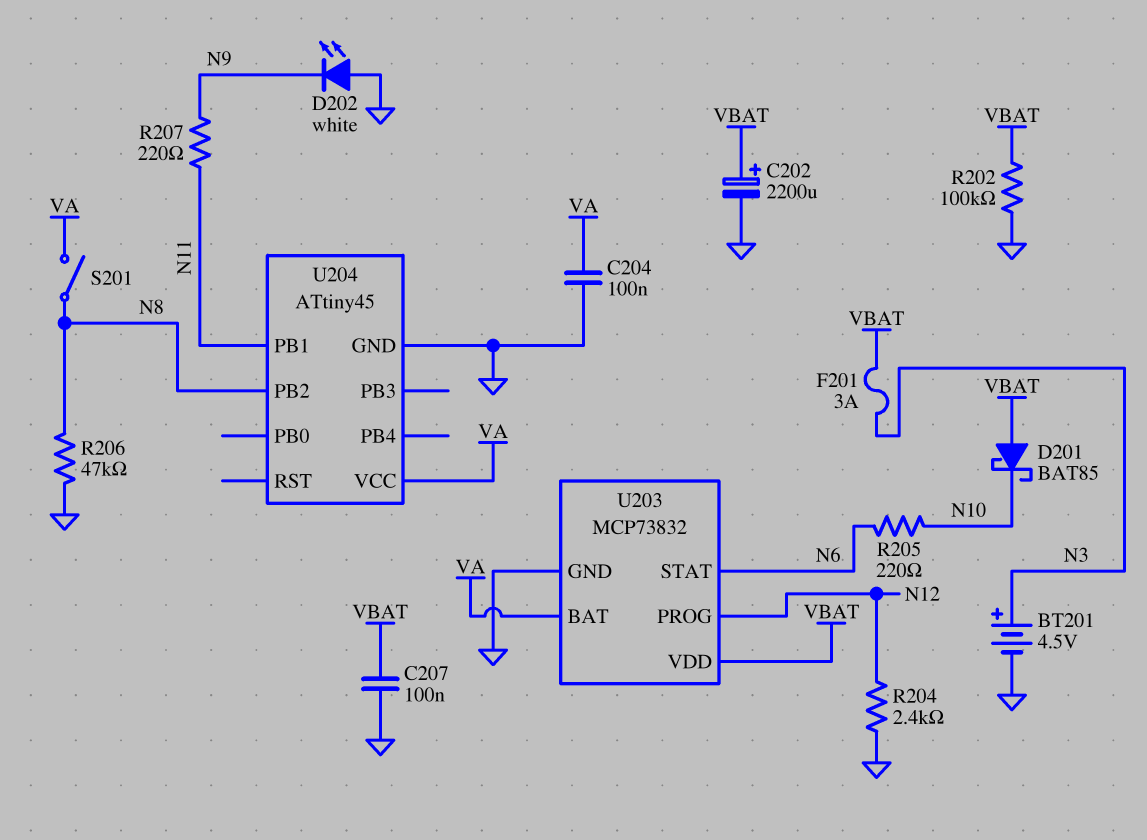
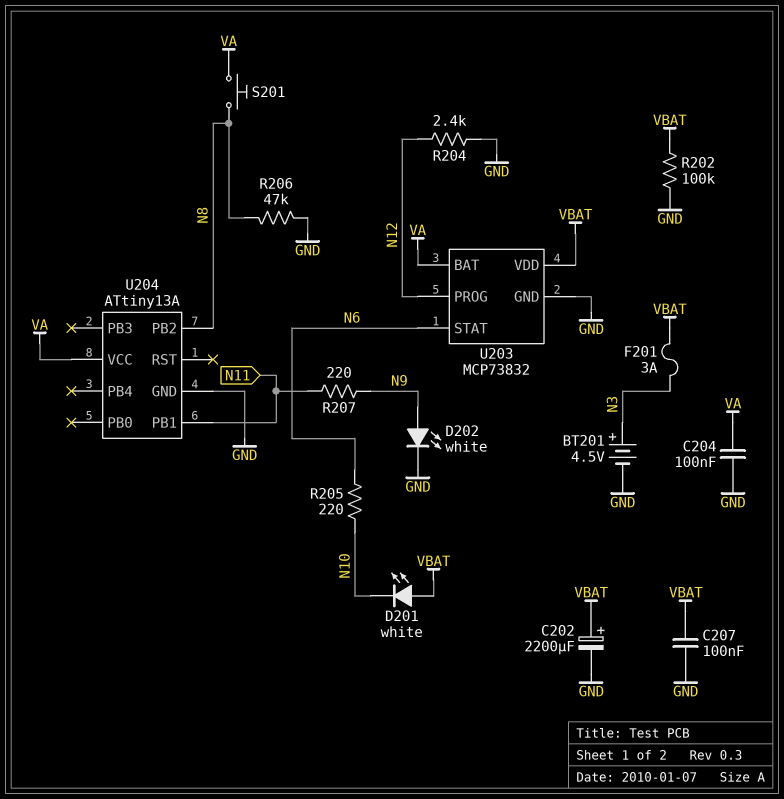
D201: schottky BAT85 (A VBAT, K N10) -> LED white (A VBAT, K N10)
D202: LED white (A GND, K N9) -> LED white (A N9, K GND)
S201: switch (N8, VA) -> button (N8, VA)
U204: ATtiny45 -> ATtiny13A

